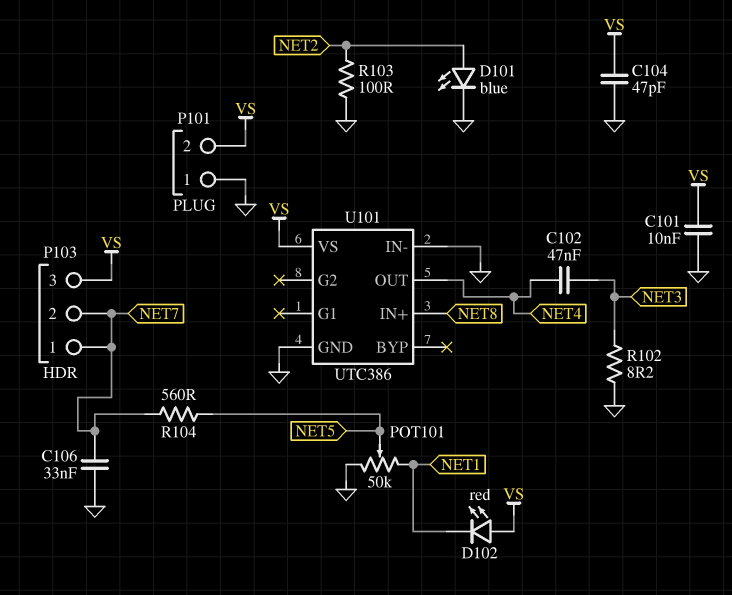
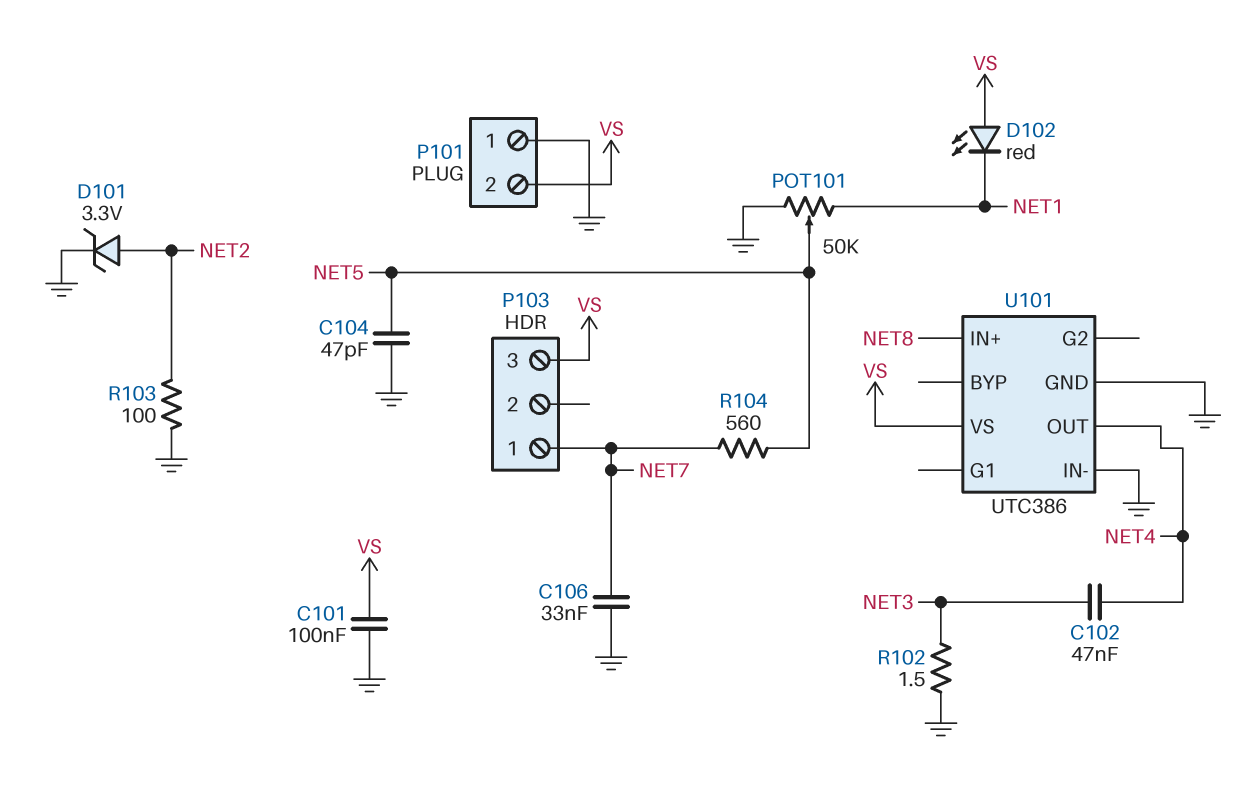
C101: 10nF (GND, VS) -> 100nF (GND, VS)
C104: 47pF (GND, VS) -> 47pF (GND, NET5)
D101: LED blue (A NET2, K GND) -> zener 3.3V (A NET2, K GND)
P103 pin 2: NET7 -> none
R102: 8.2 (GND, NET3) -> 1.5 (GND, NET3)

